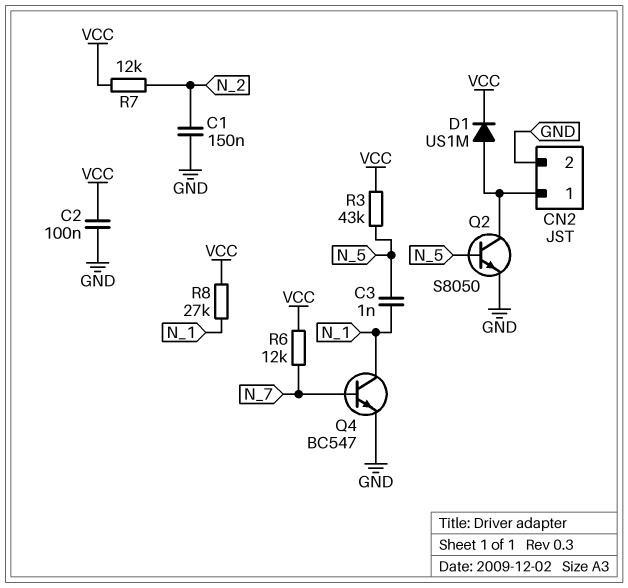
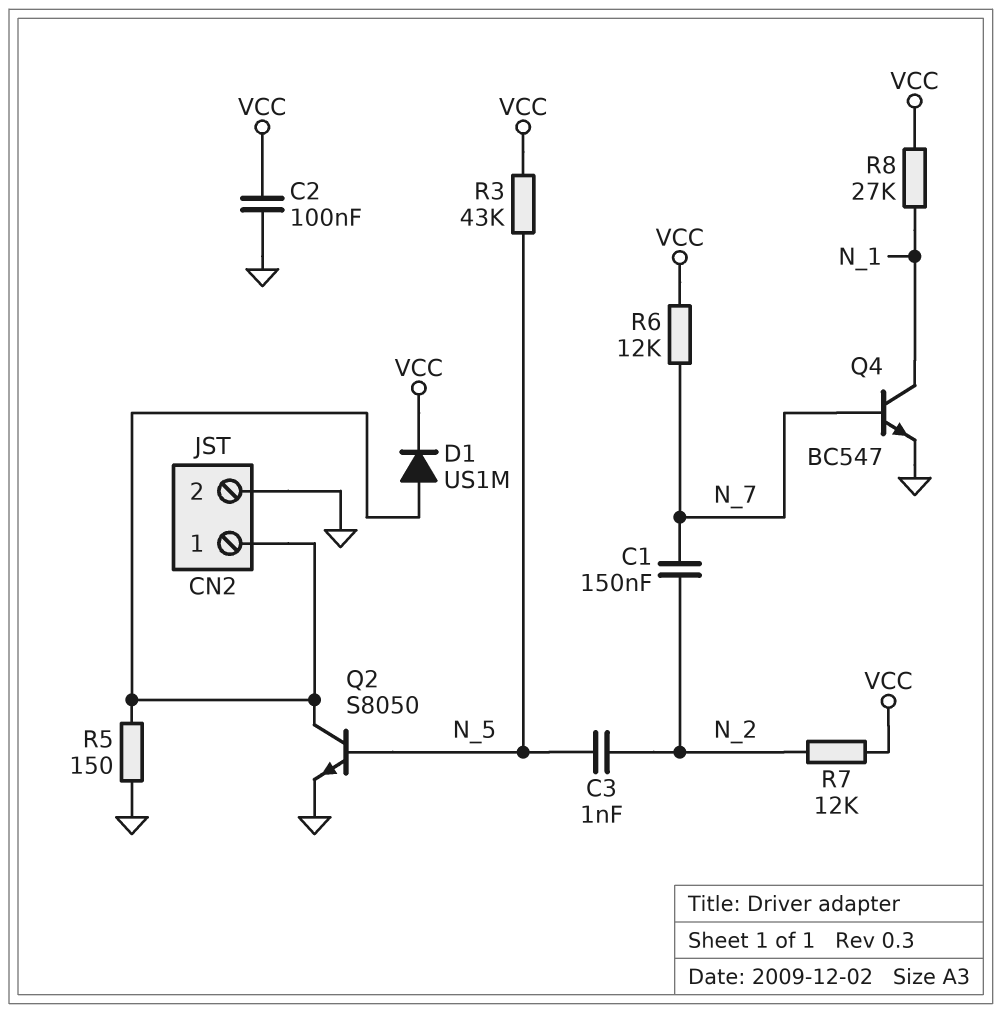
C1: 150nF (GND, N_2) -> 150nF (N_2, N_7)
C3: 1nF (N_1, N_5) -> 1nF (N_2, N_5)
R5: none -> 150 (CN2/1, GND)

